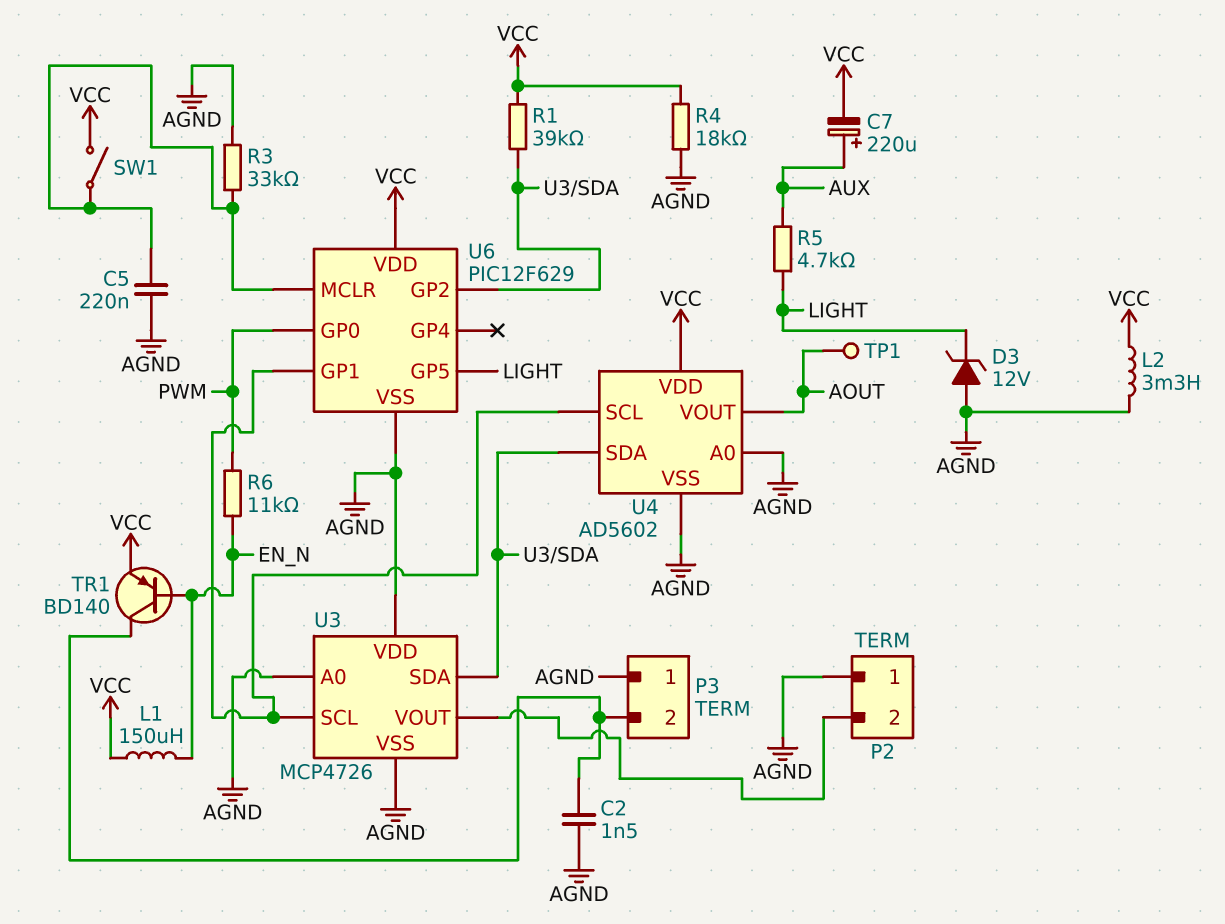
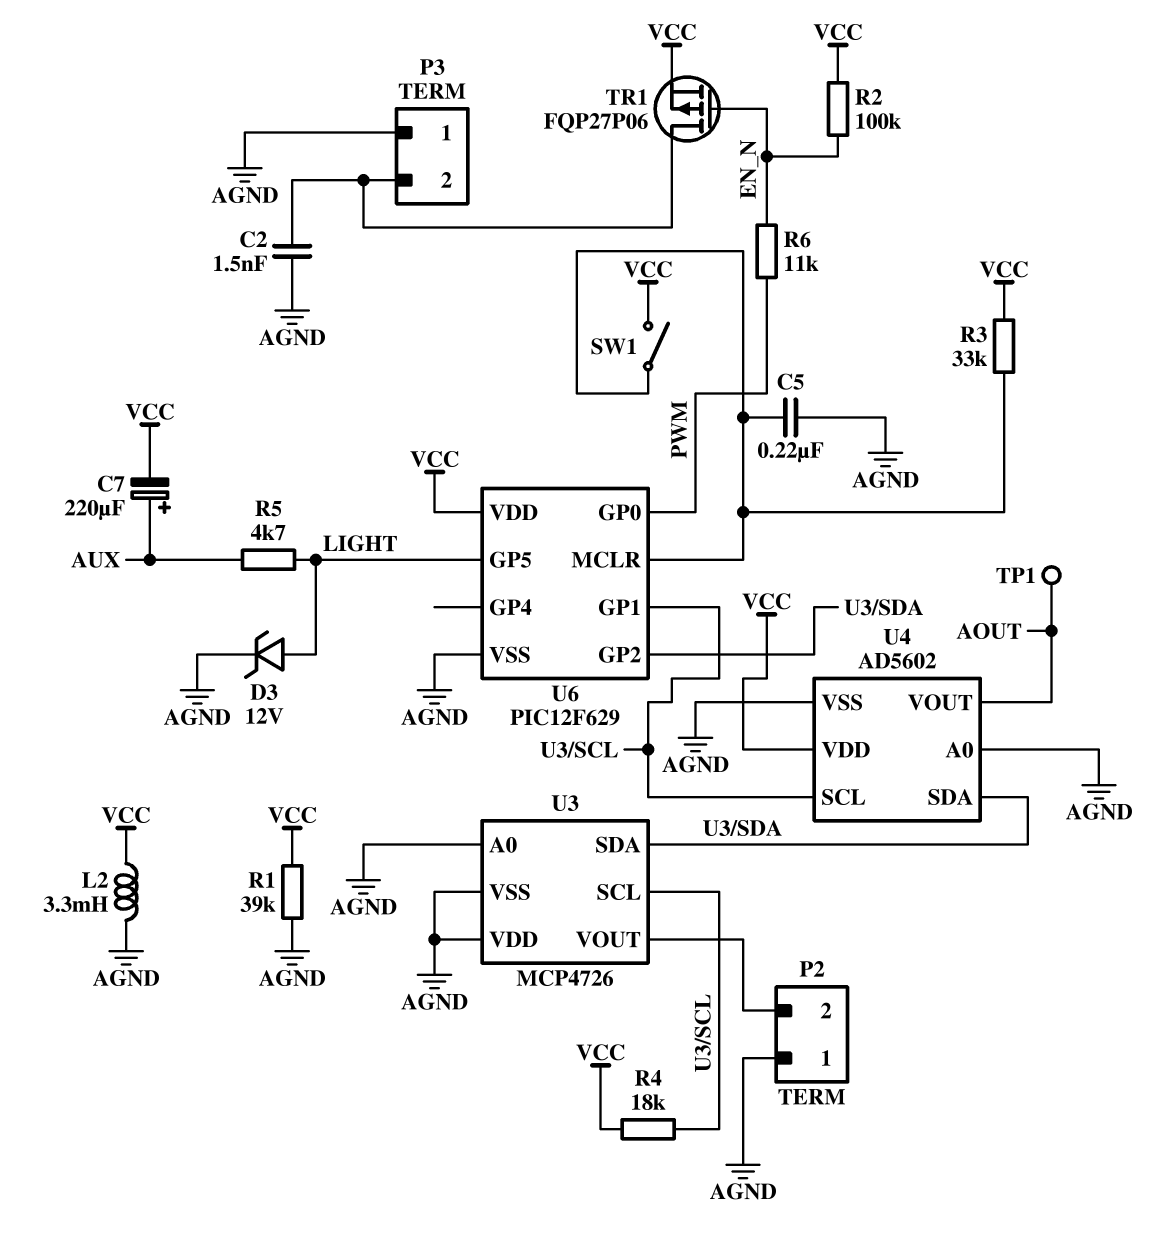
D3: zener 12V (A AGND, K LIGHT) -> zener 12V (A LIGHT, K AGND)
L1: 150uH (EN_N, VCC) -> none
R1: 39k (U3/SDA, VCC) -> 39k (AGND, VCC)
R2: none -> 100k (EN_N, VCC)
R3: 33k (AGND, U6/MCLR) -> 33k (U6/MCLR, VCC)
R4: 18k (AGND, VCC) -> 18k (U3/SCL, VCC)
TR1: PNP BD140 (B EN_N, C P3/2, E VCC) -> PMOS FQP27P06 (G EN_N, D P3/2, S VCC)

